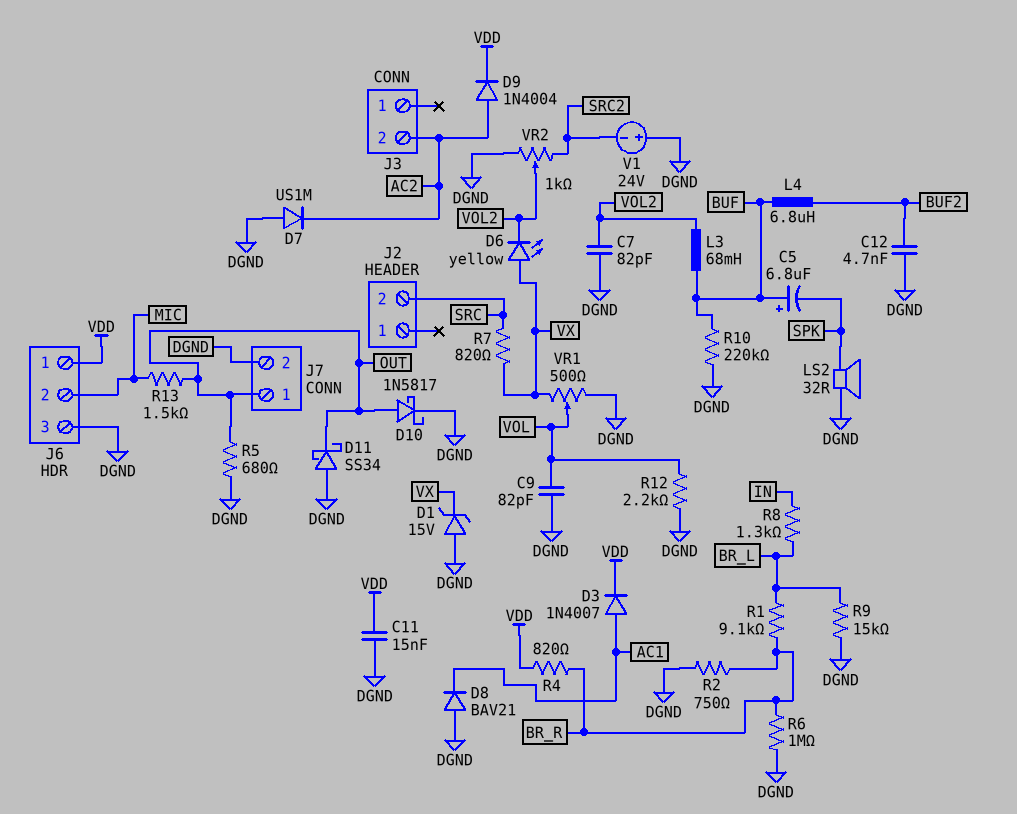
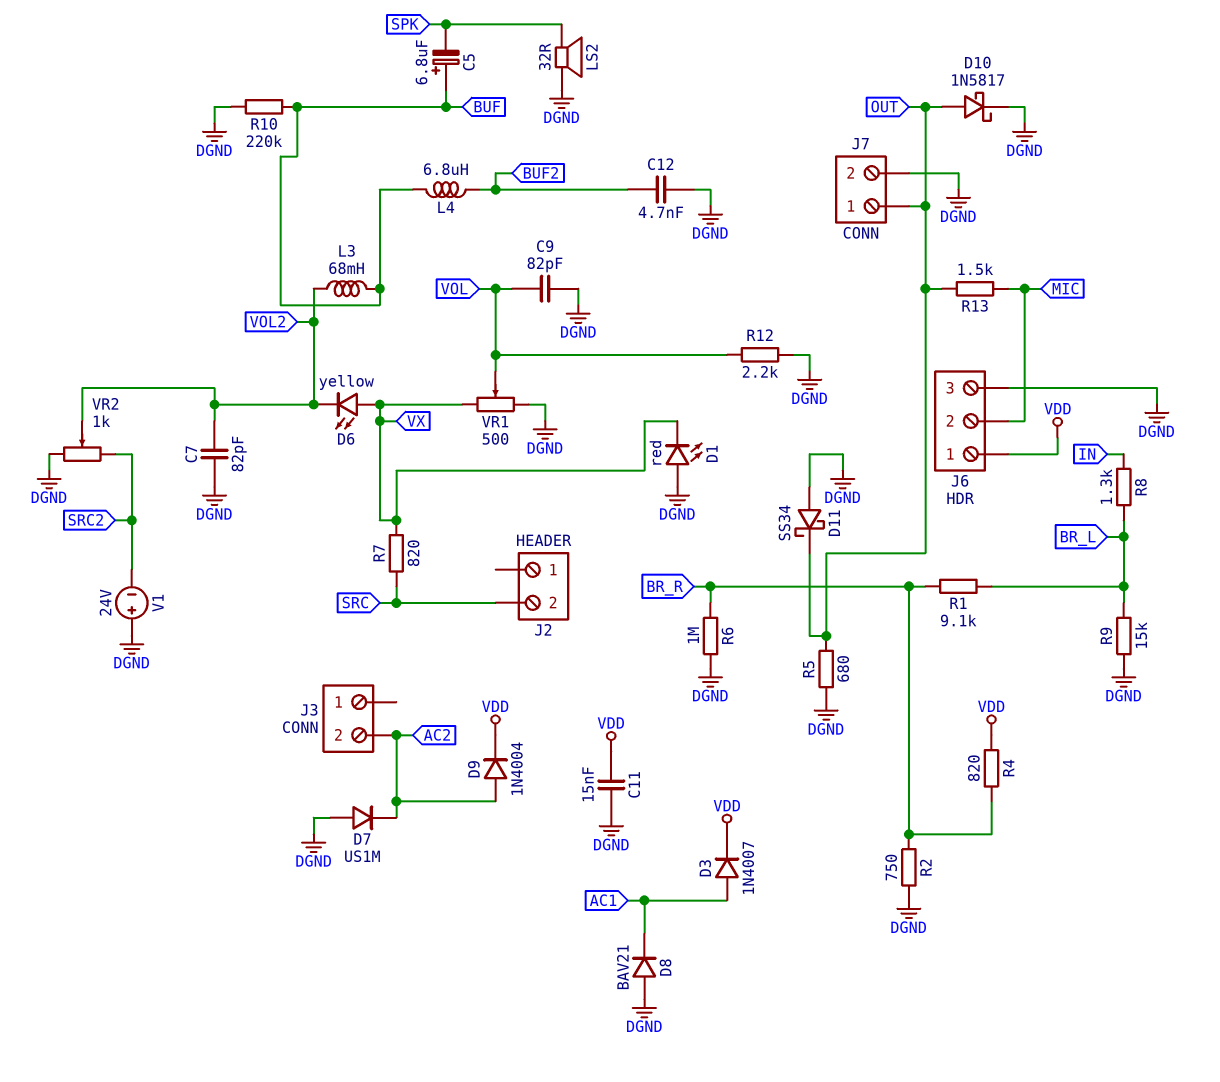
D1: zener 15V (A DGND, K VX) -> LED red (A DGND, K VX)

